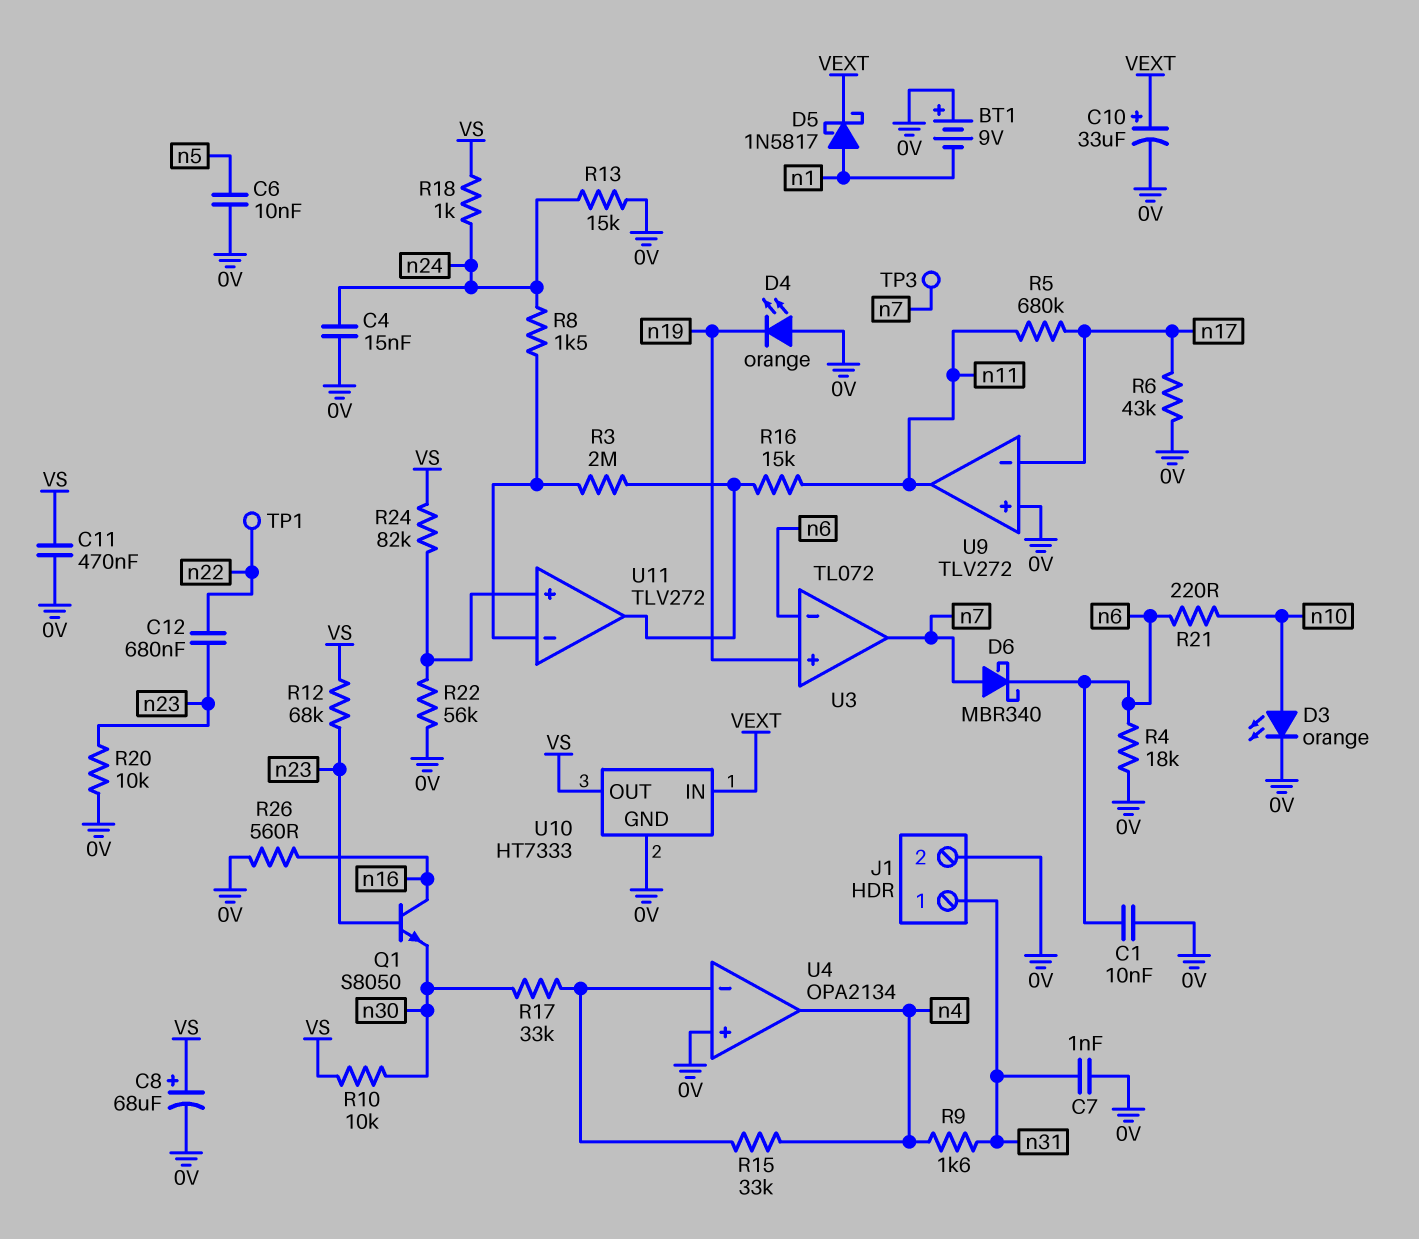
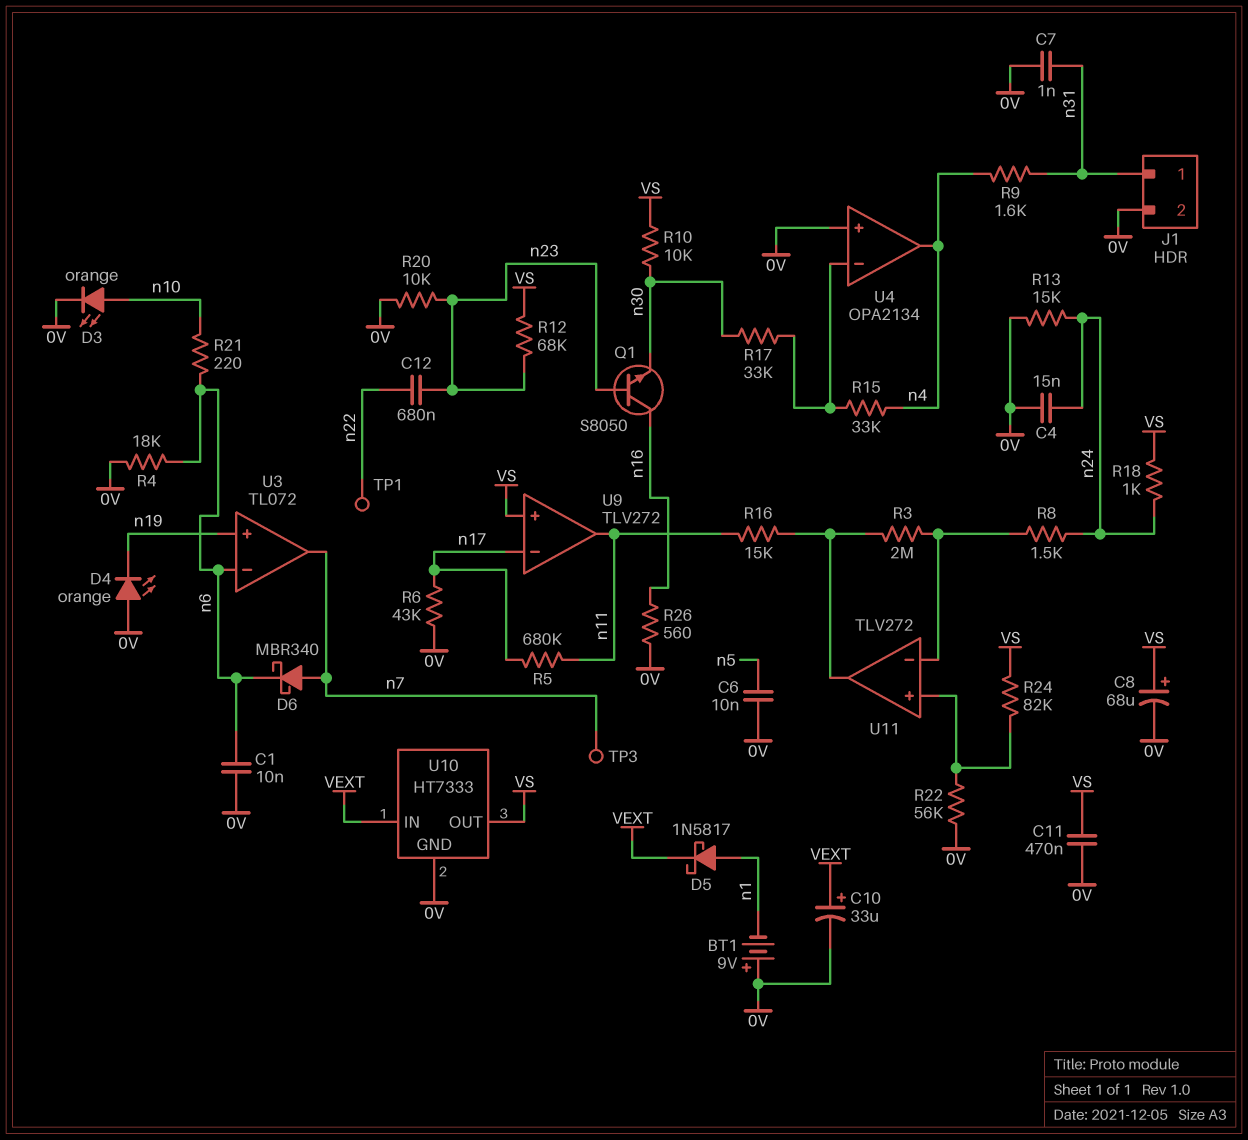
U9 pin in+: 0V -> VS

